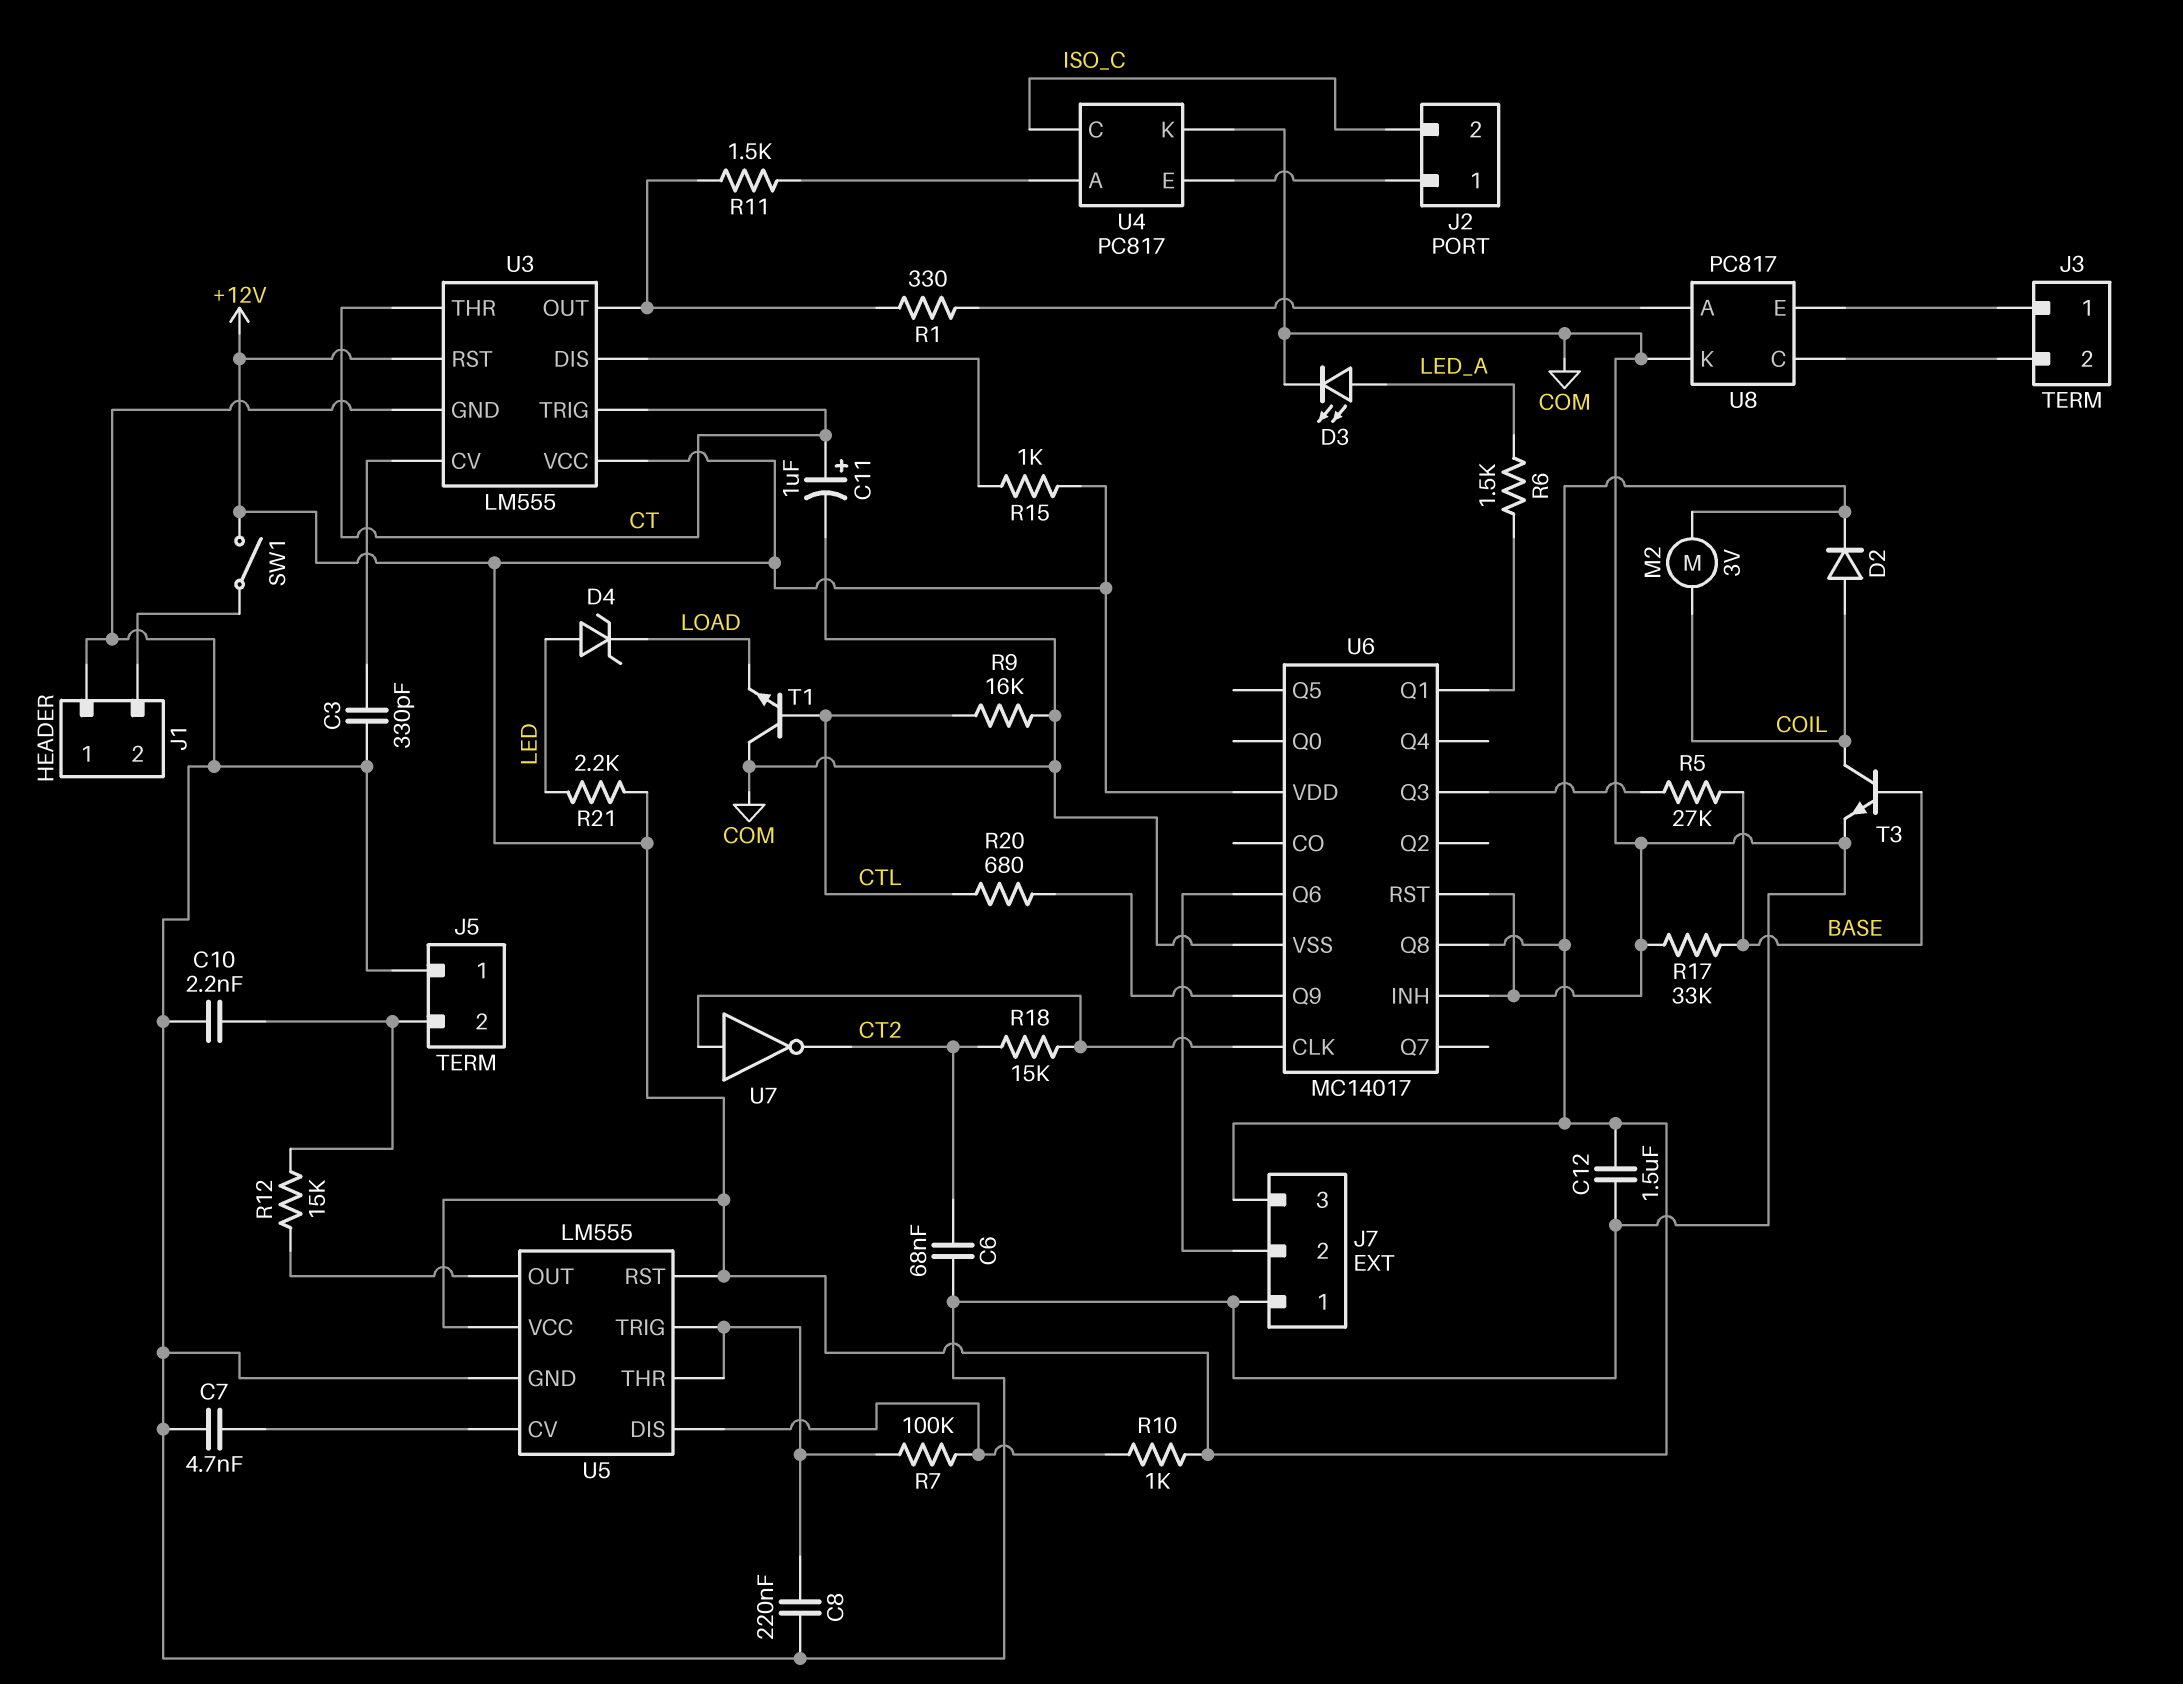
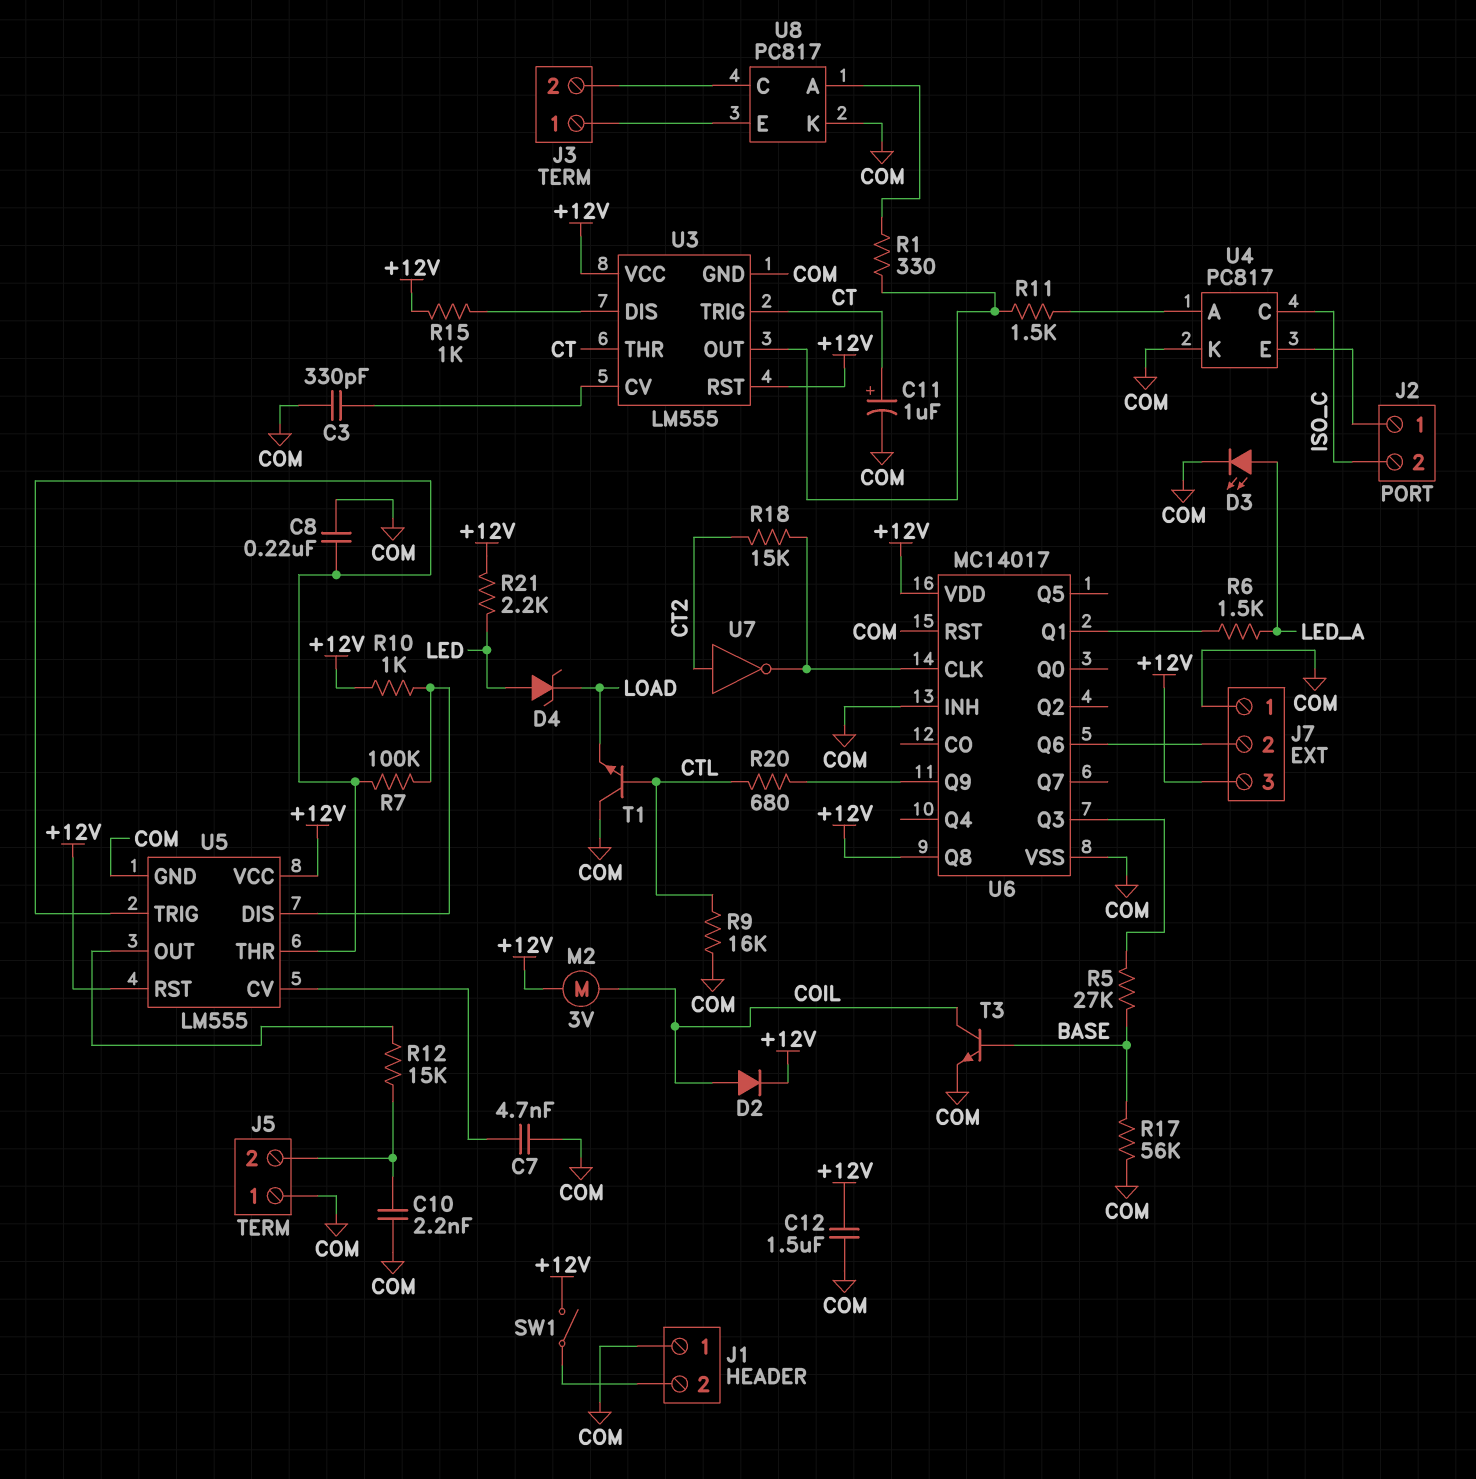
C6: 68nF (COM, CT2) -> none
R17: 33k (BASE, COM) -> 56k (BASE, COM)
U7: NOT (in U6/CLK, out CT2) -> NOT (in CT2, out U6/CLK)

